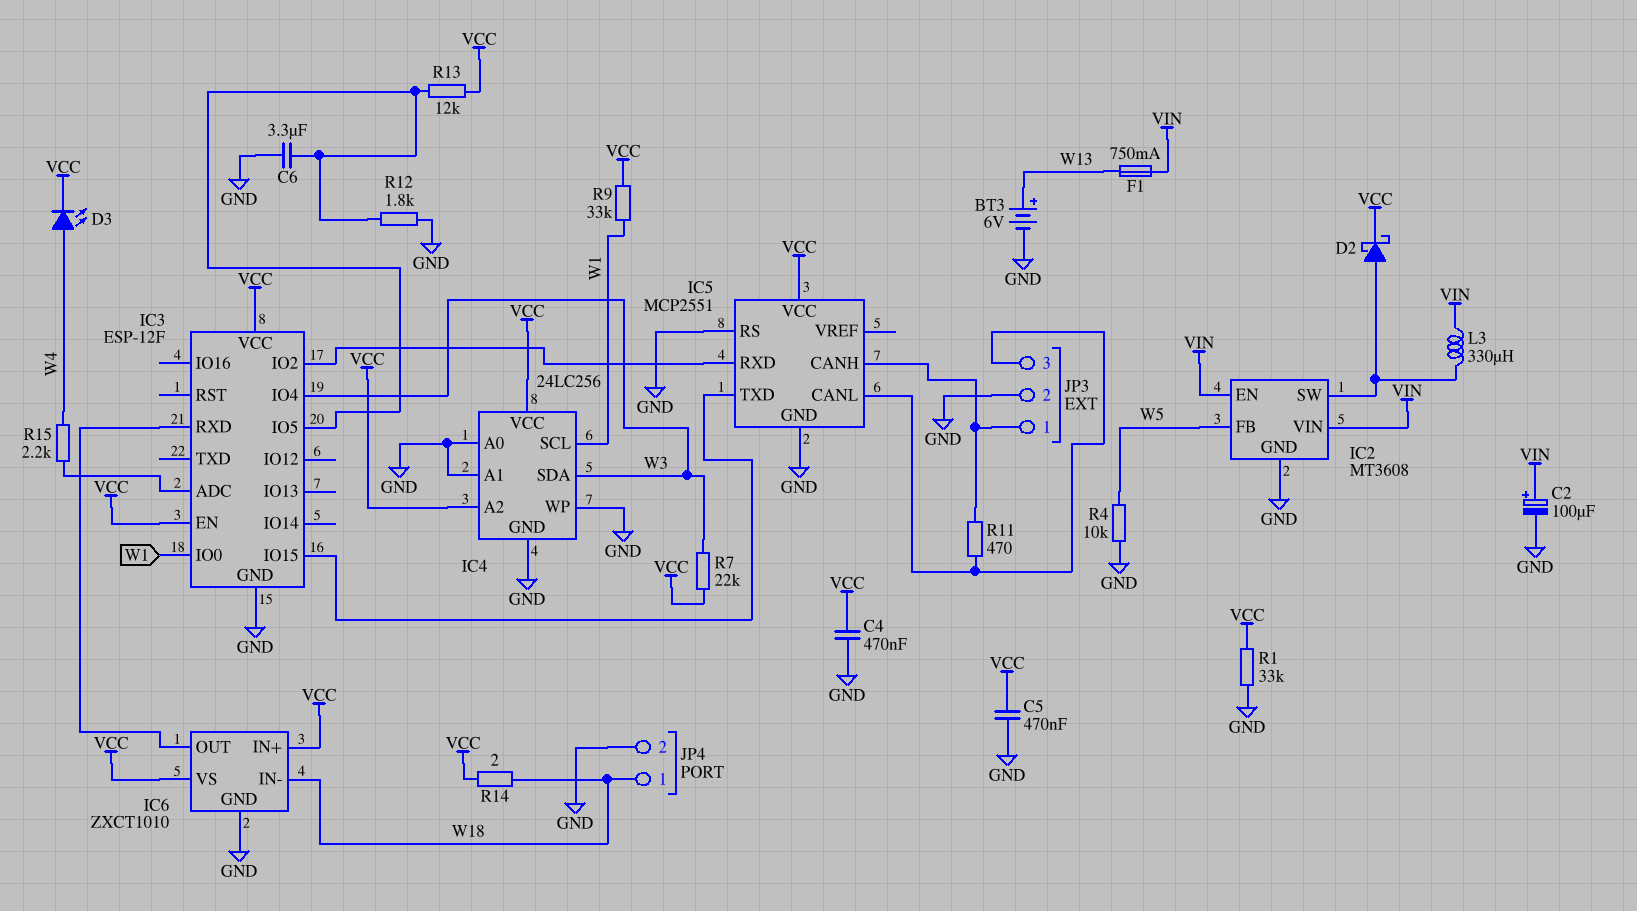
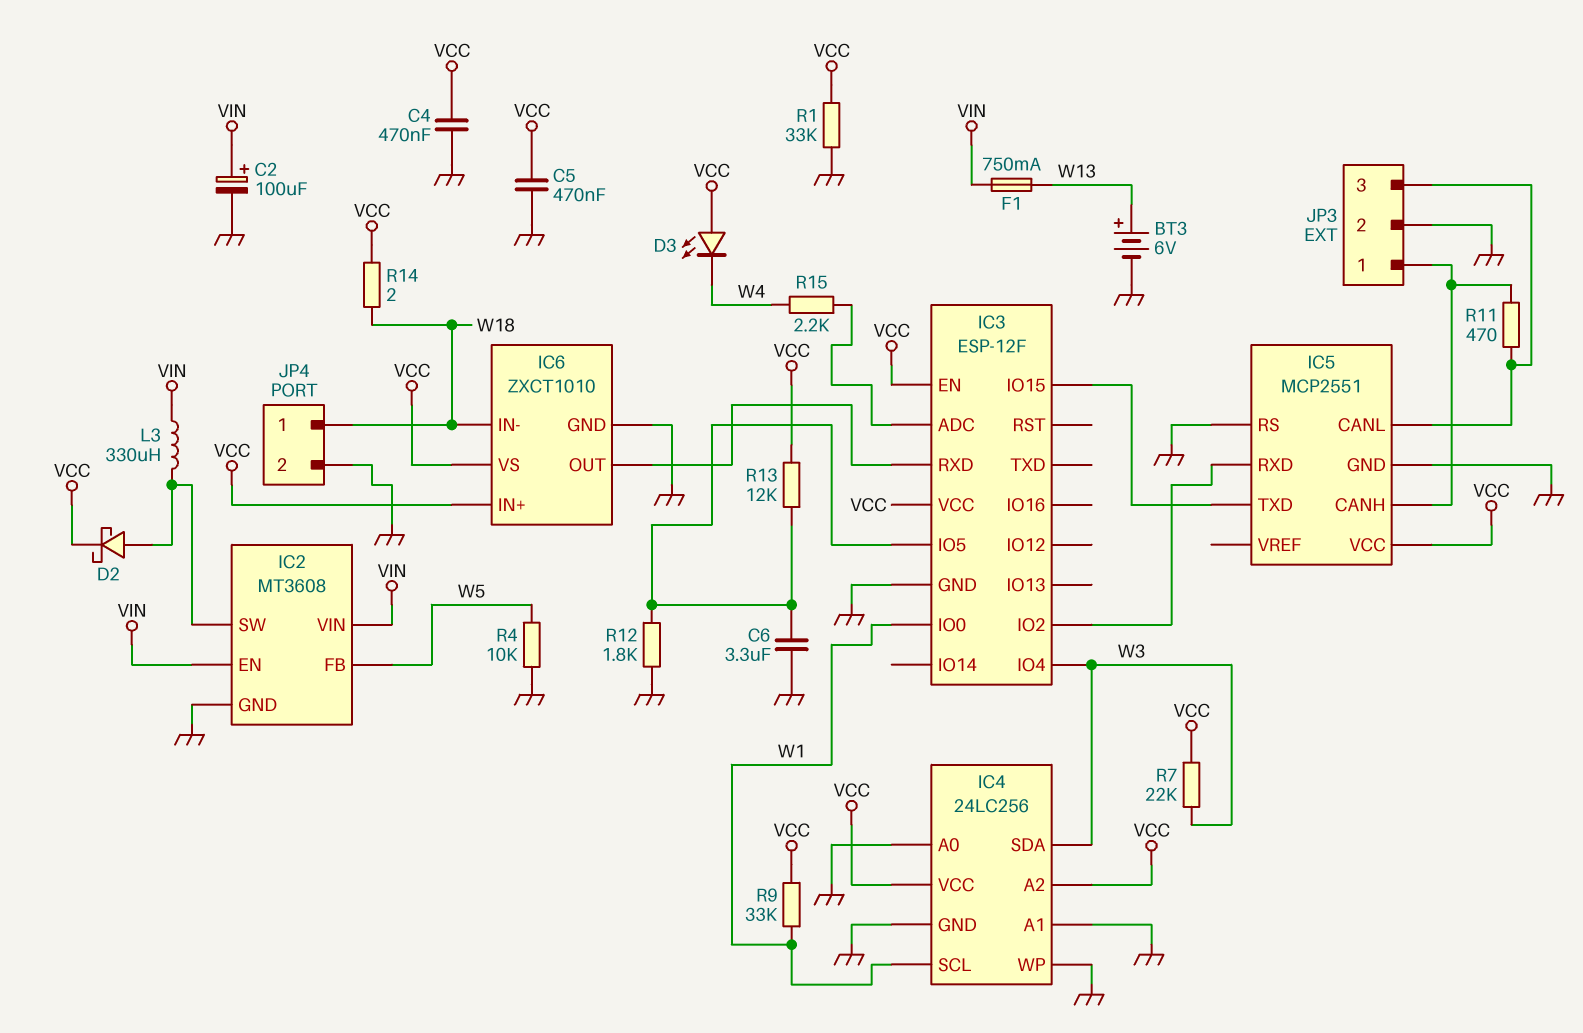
D3: LED (A W4, K VCC) -> LED (A VCC, K W4)

